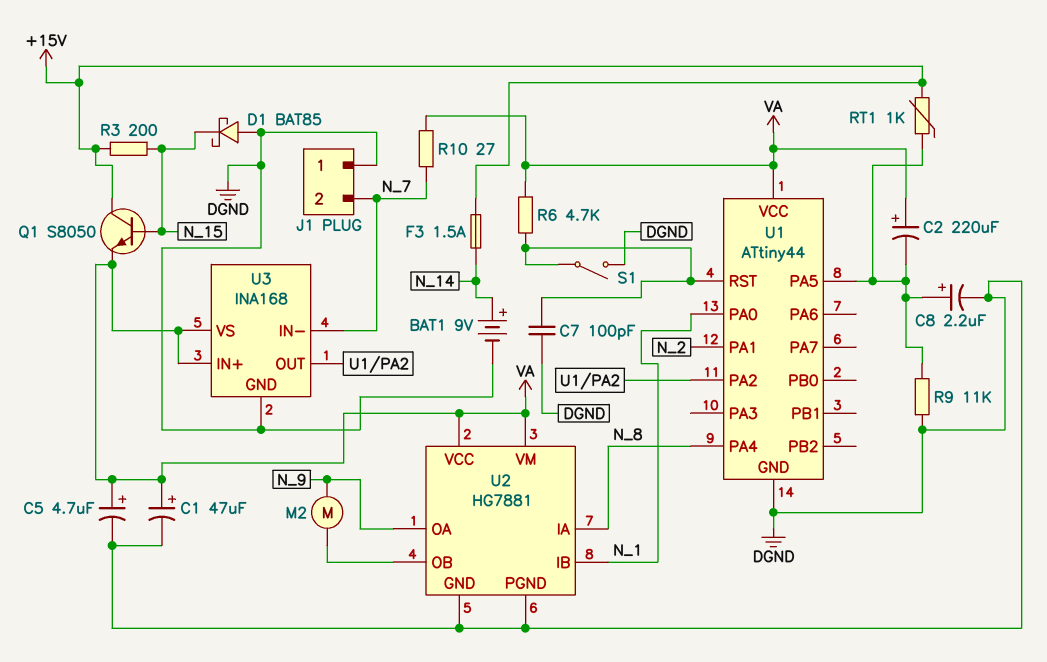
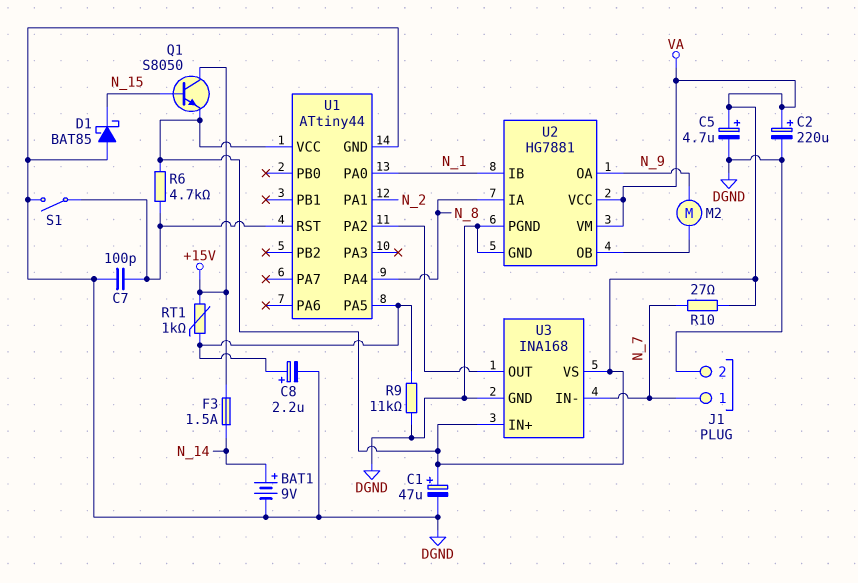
C2: 220uF (plus VA, minus U1/PA5) -> 220uF (plus VA, minus DGND)
J1 pin 1: DGND -> N_7
J1 pin 2: N_7 -> DGND
R3: 200 (+15V, N_15) -> none

